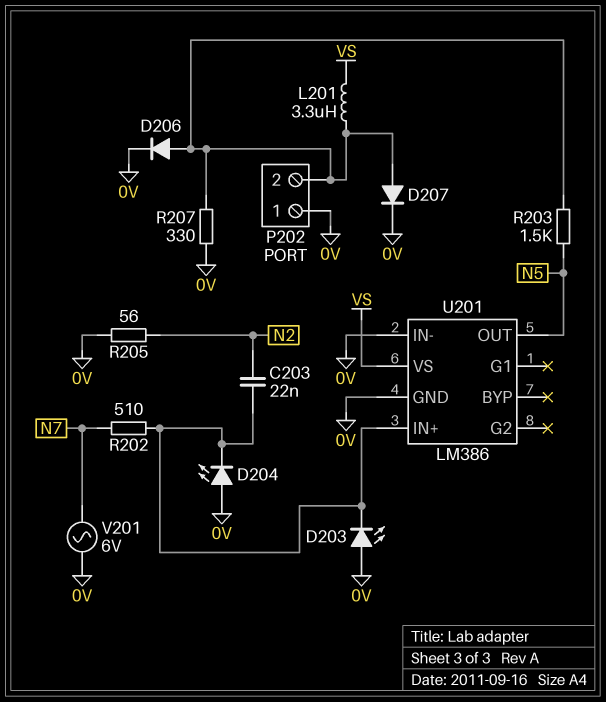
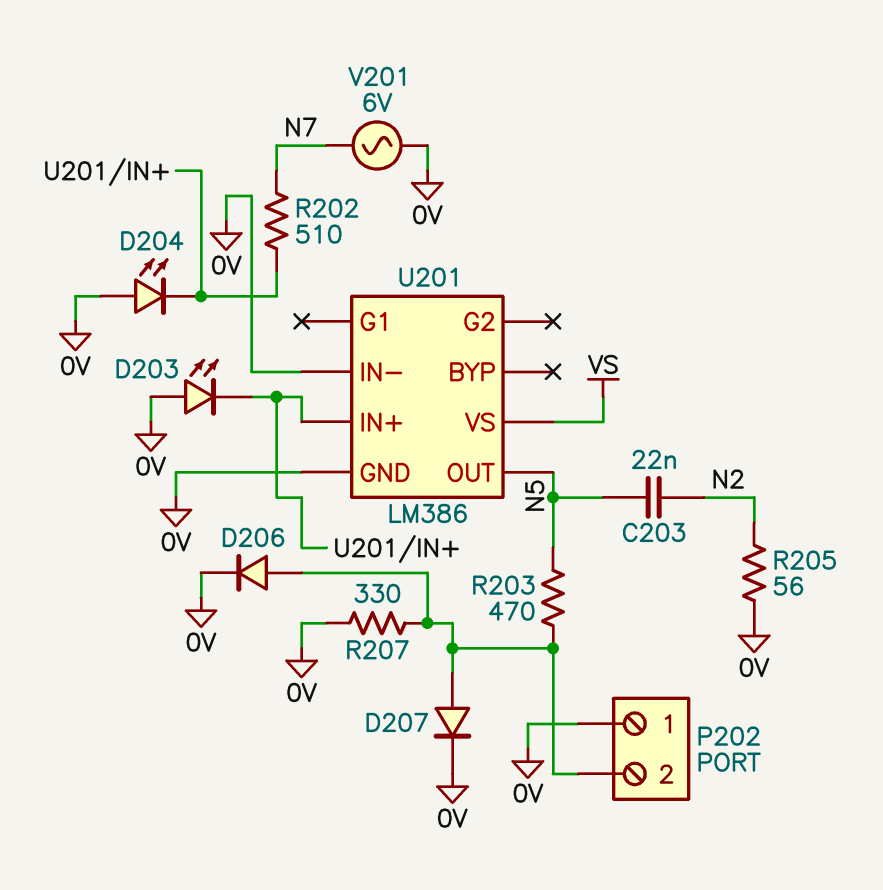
C203: 22nF (N2, U201/IN+) -> 22nF (N2, N5)
L201: 3.3uH (P202/2, VS) -> none
R203: 1.5k (N5, P202/2) -> 470 (N5, P202/2)

